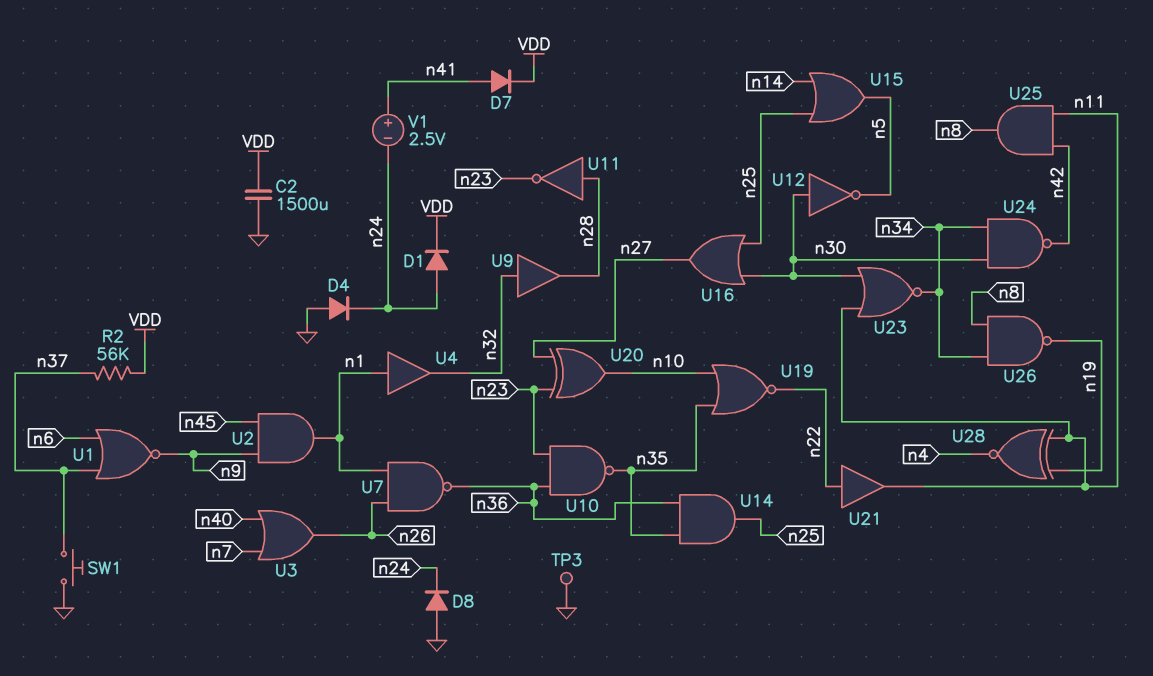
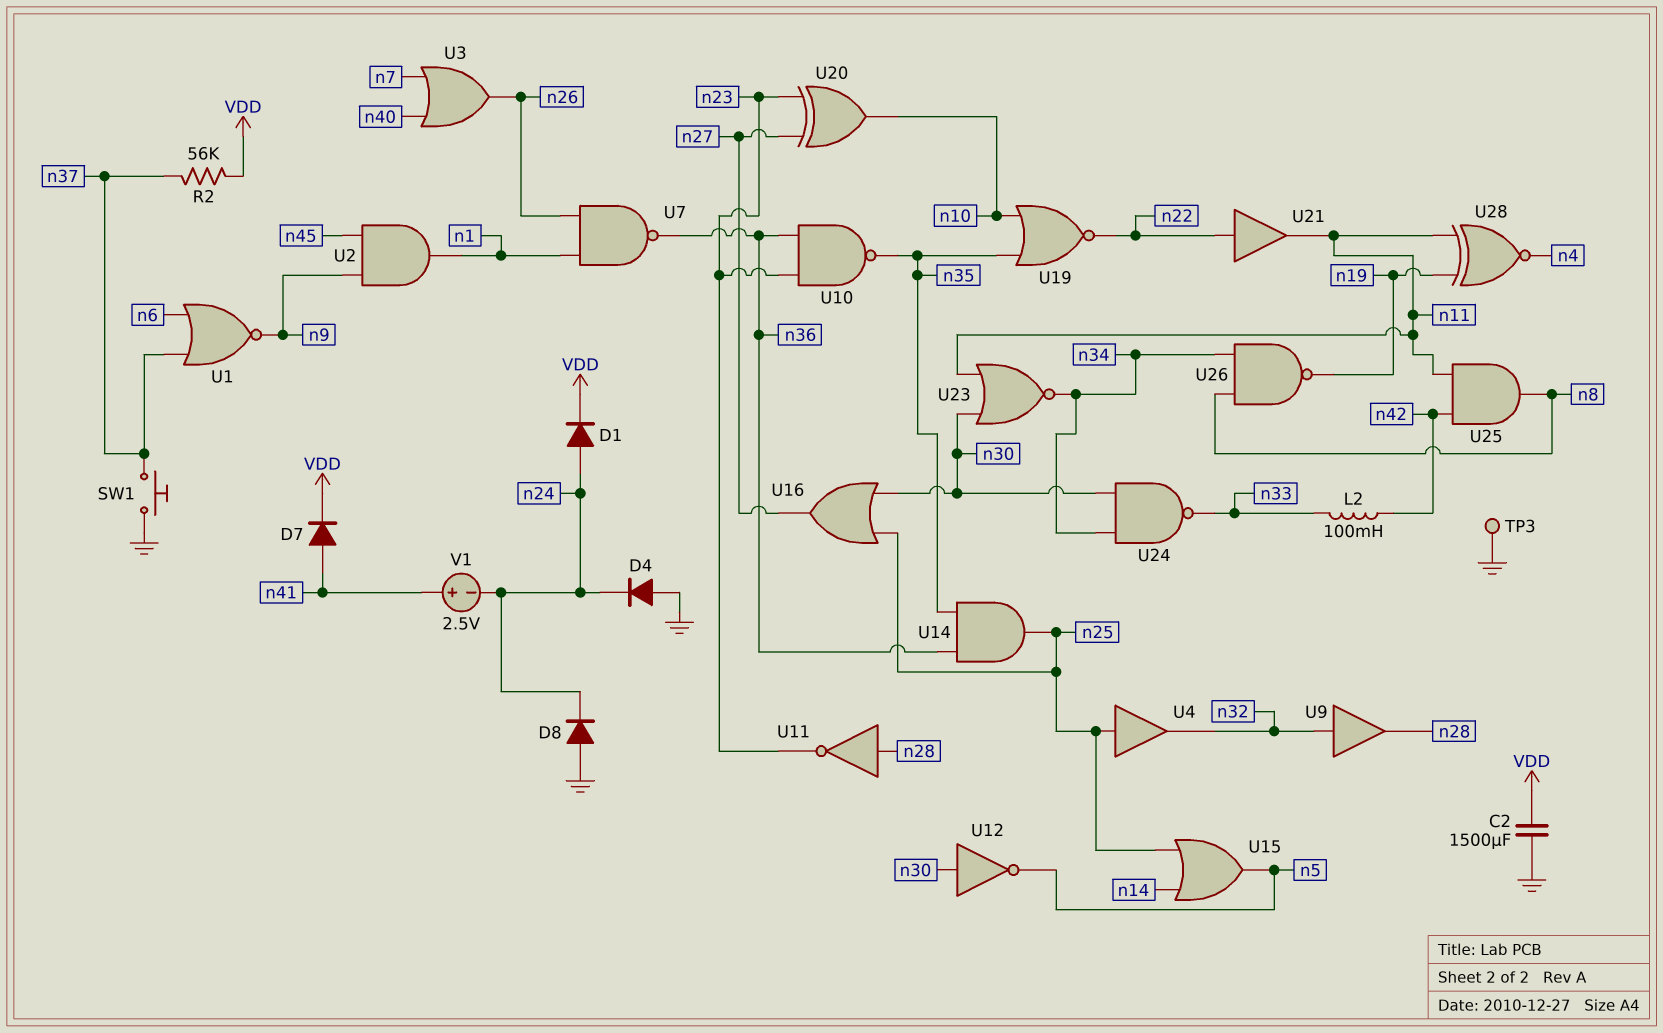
L2: none -> 100mH (n33, n42)
U4: buffer (in n1, out n32) -> buffer (in n25, out n32)
U24: NAND (in n30, in n34, out n42) -> NAND (in n30, in n34, out n33)

